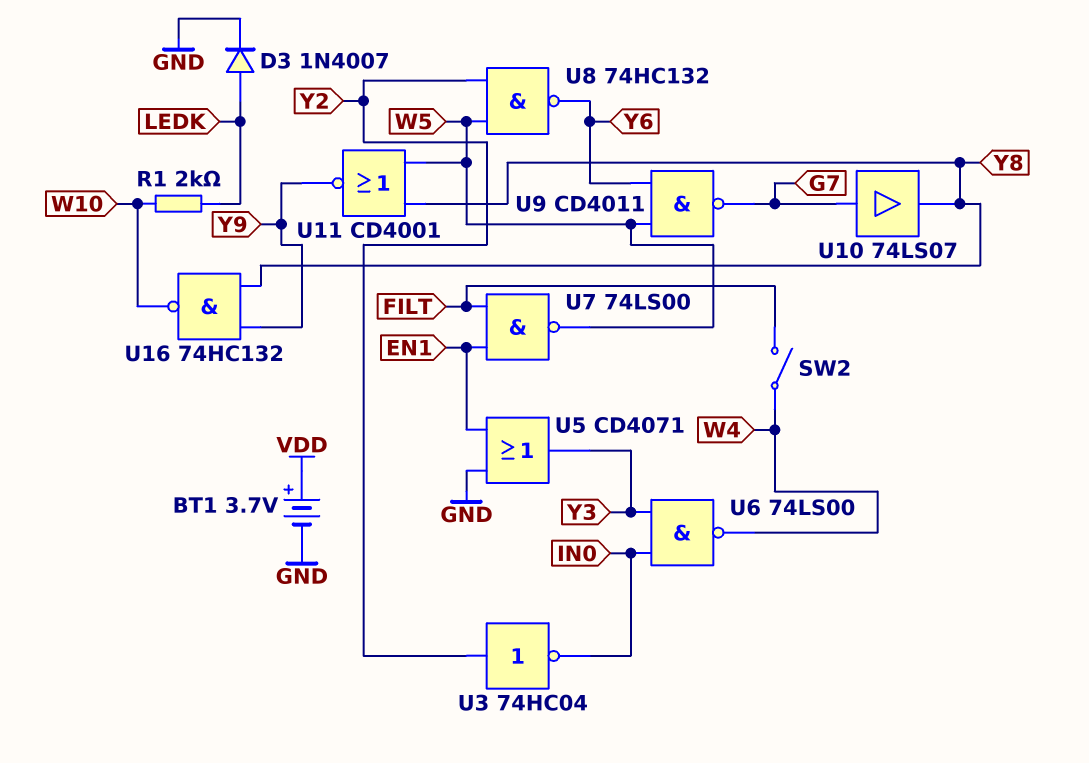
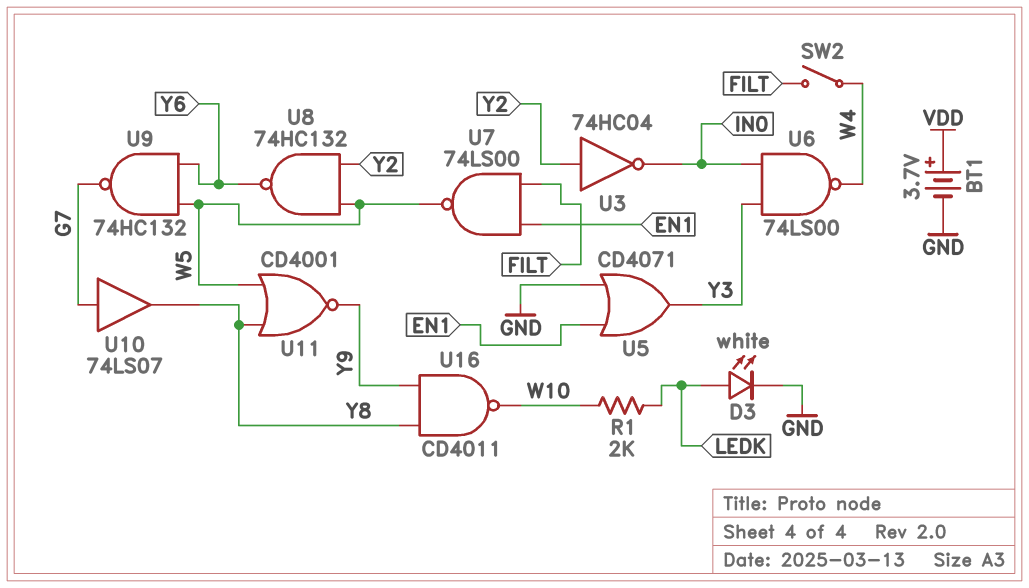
D3: diode 1N4007 (A LEDK, K GND) -> LED white (A LEDK, K GND)
U9: NAND CD4011 (in W5, in Y6, out G7) -> NAND 74HC132 (in W5, in Y6, out G7)
U16: NAND 74HC132 (in Y8, in Y9, out W10) -> NAND CD4011 (in Y8, in Y9, out W10)

